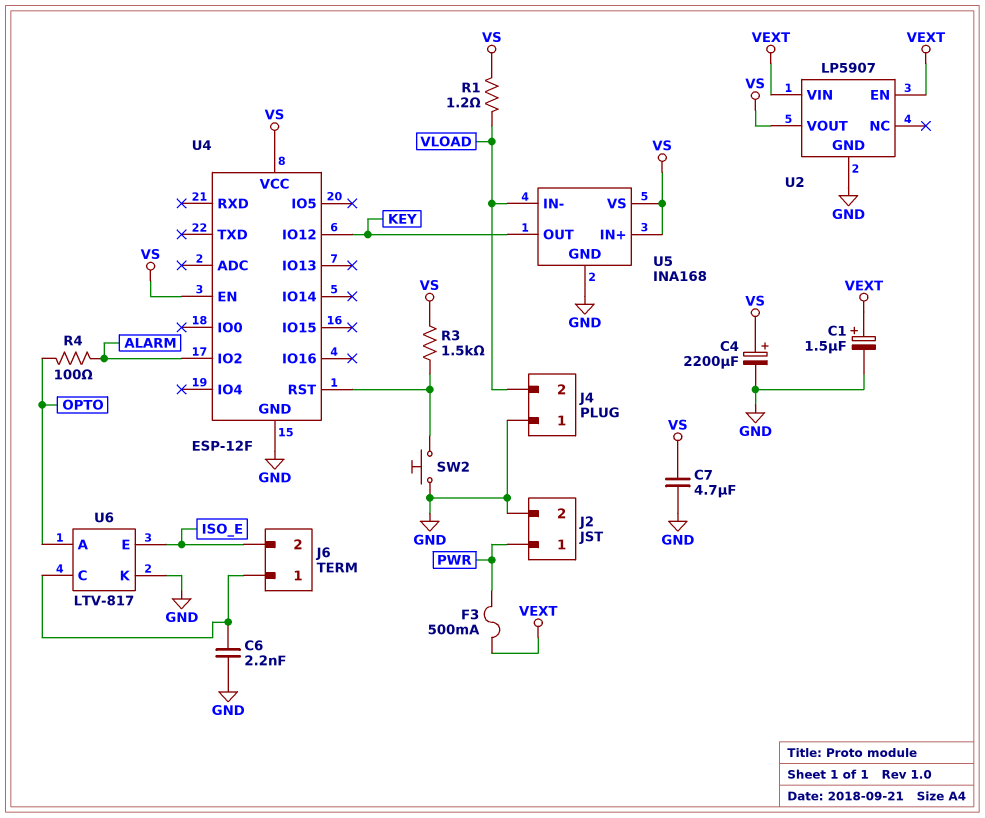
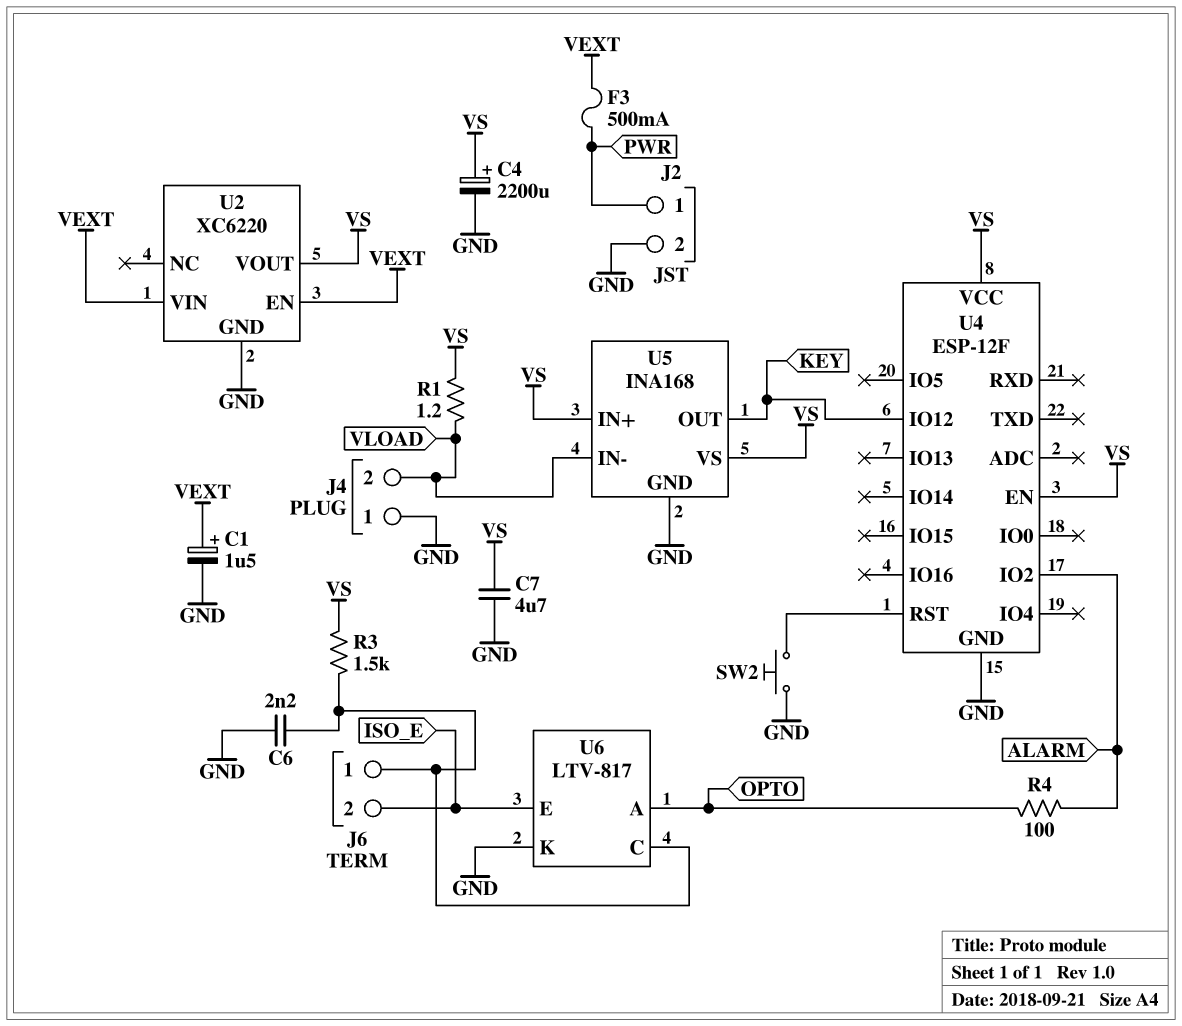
R3: 1.5k (U4/RST, VS) -> 1.5k (J6/1, VS)
U2: LP5907 -> XC6220

